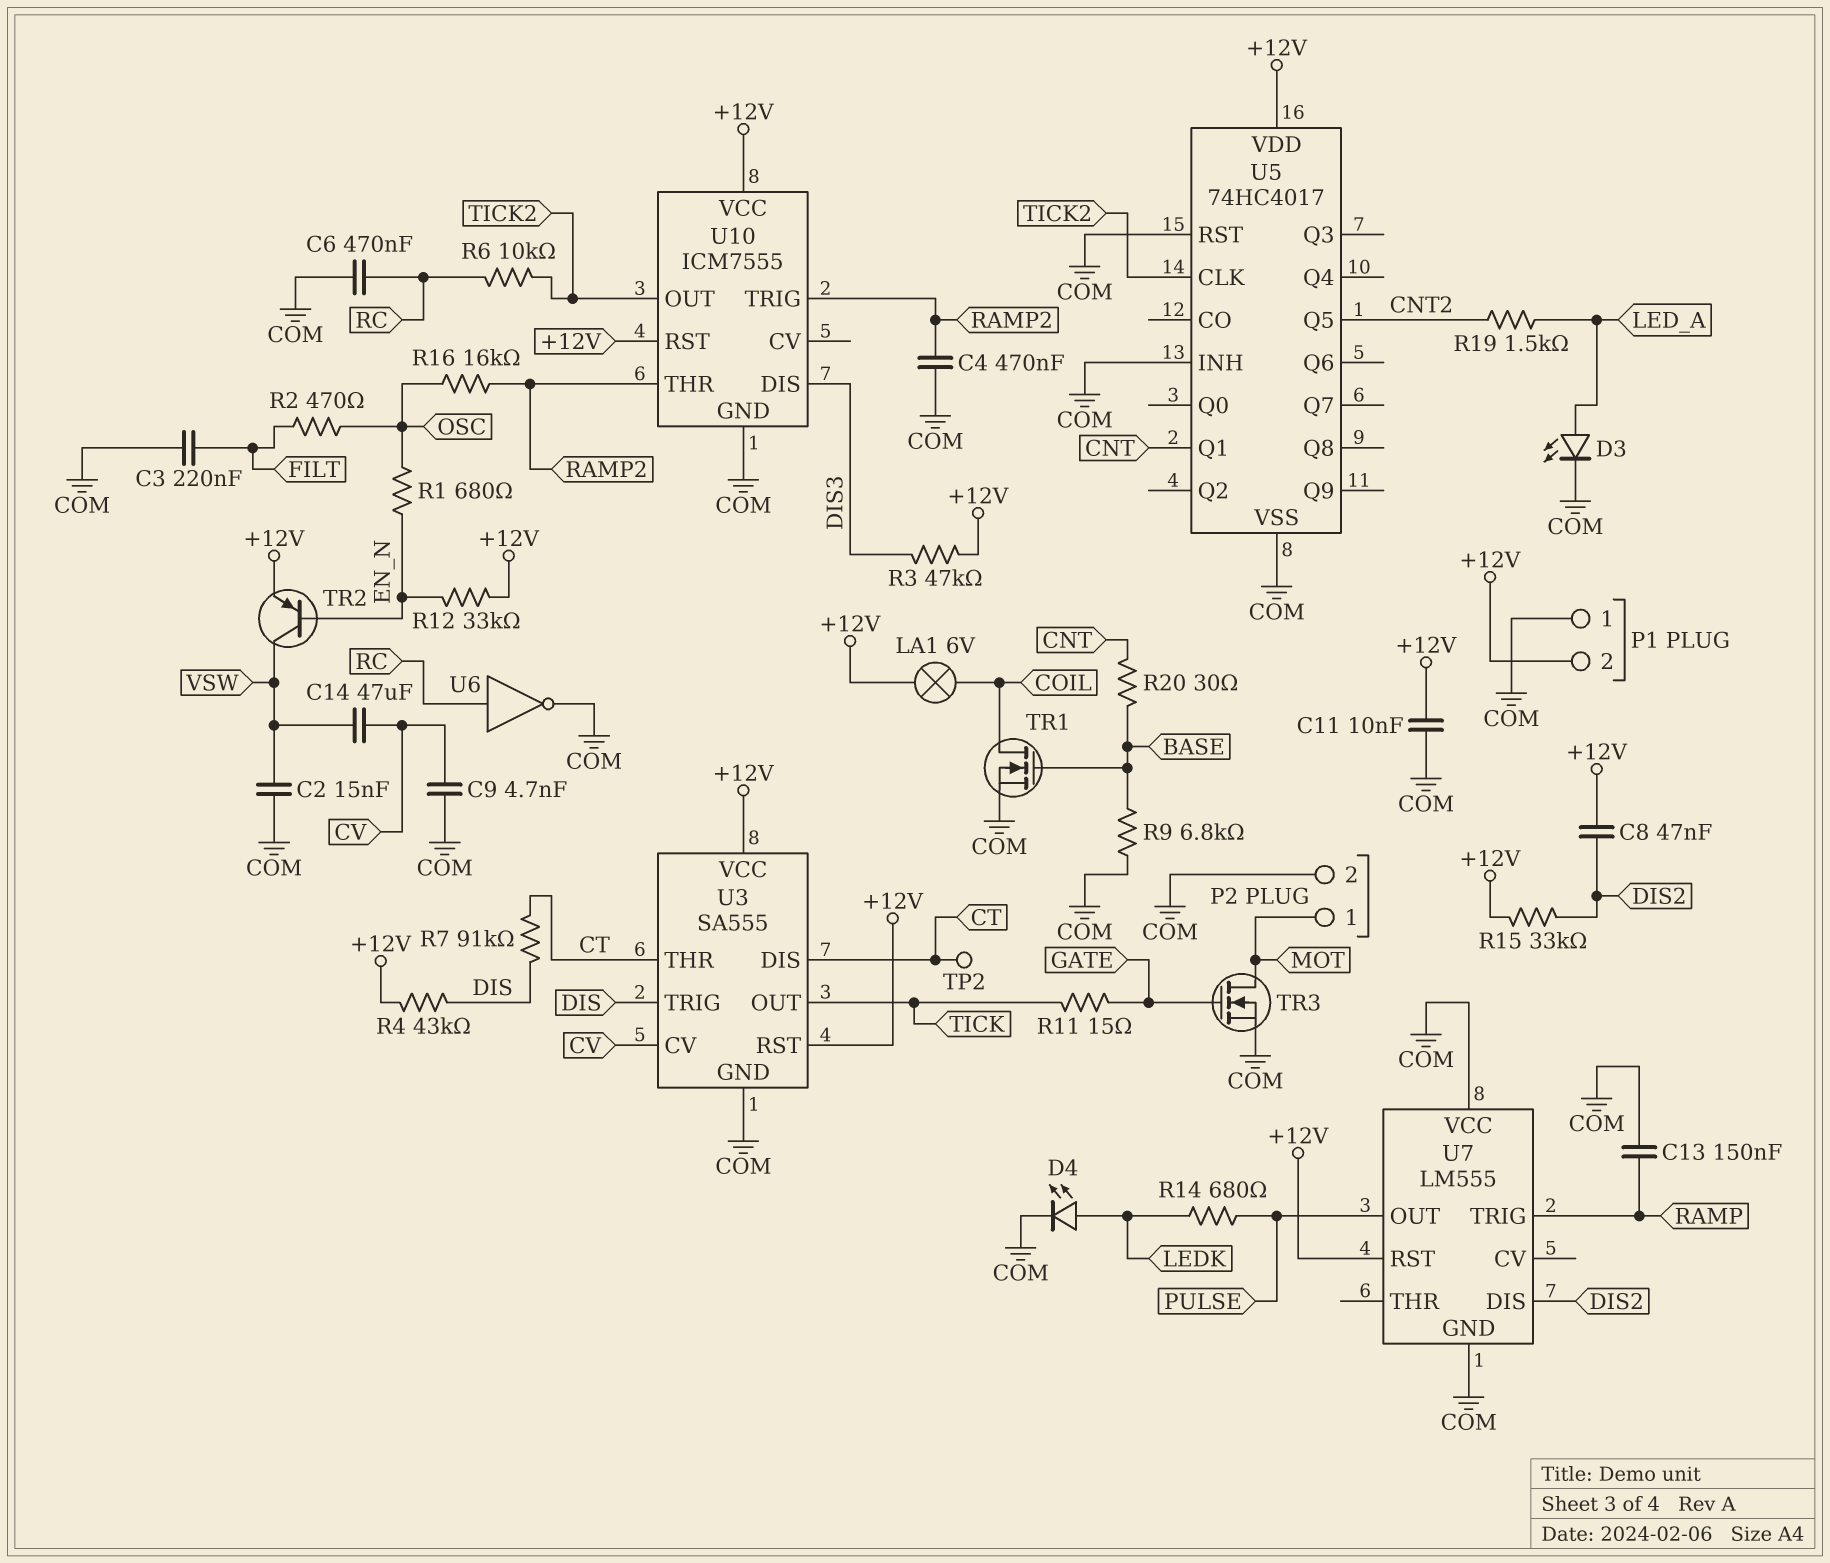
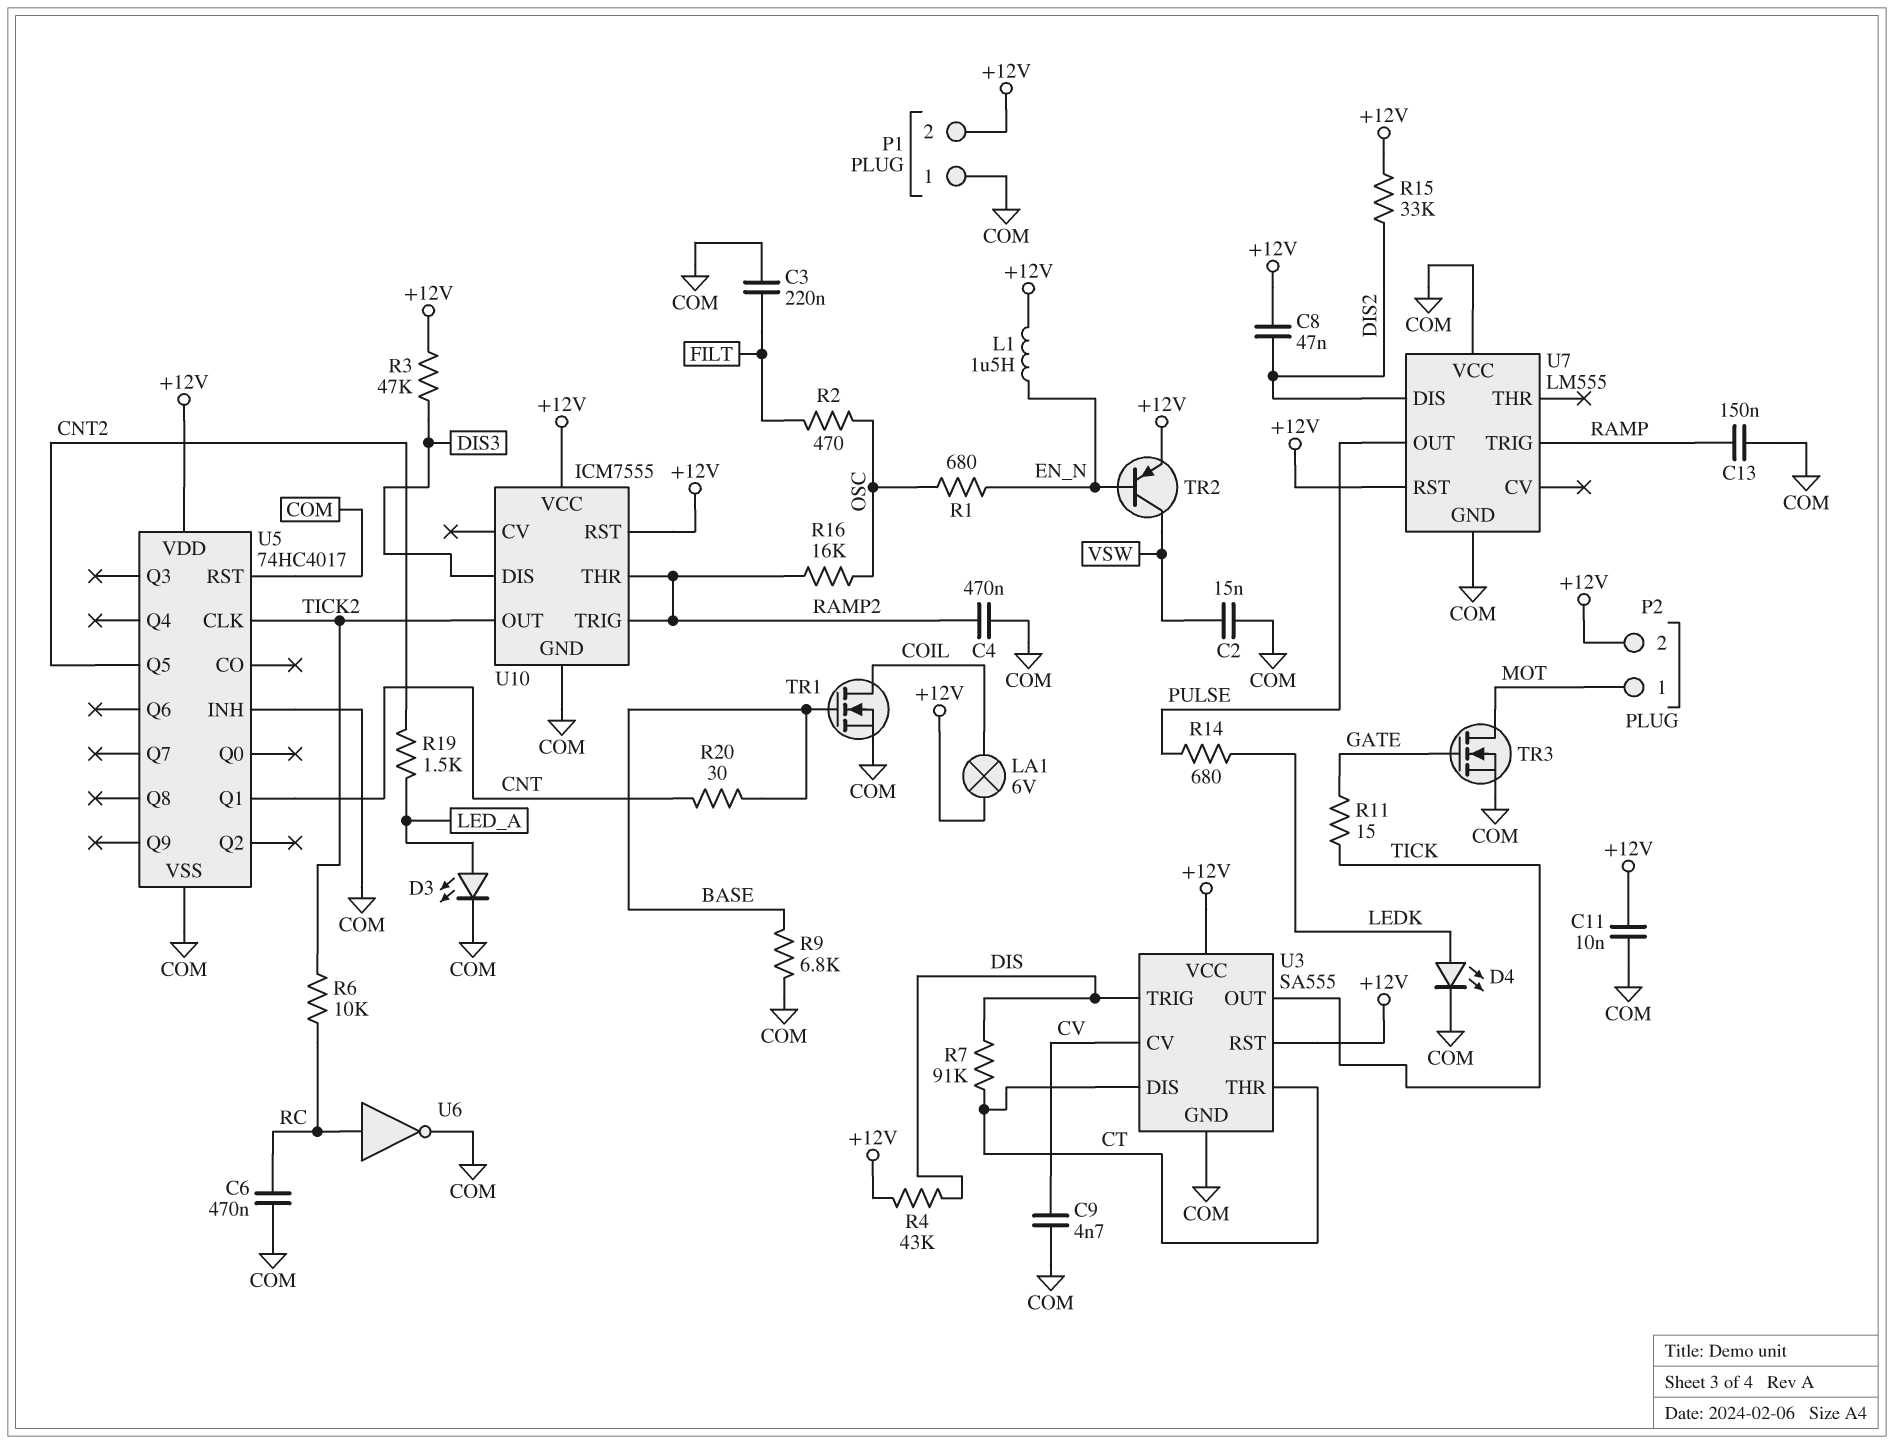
C14: 47uF (CV, VSW) -> none
L1: none -> 1.5uH (+12V, EN_N)
P2 pin 2: COM -> +12V
R12: 33k (+12V, EN_N) -> none
TP2: test point (CT) -> none

